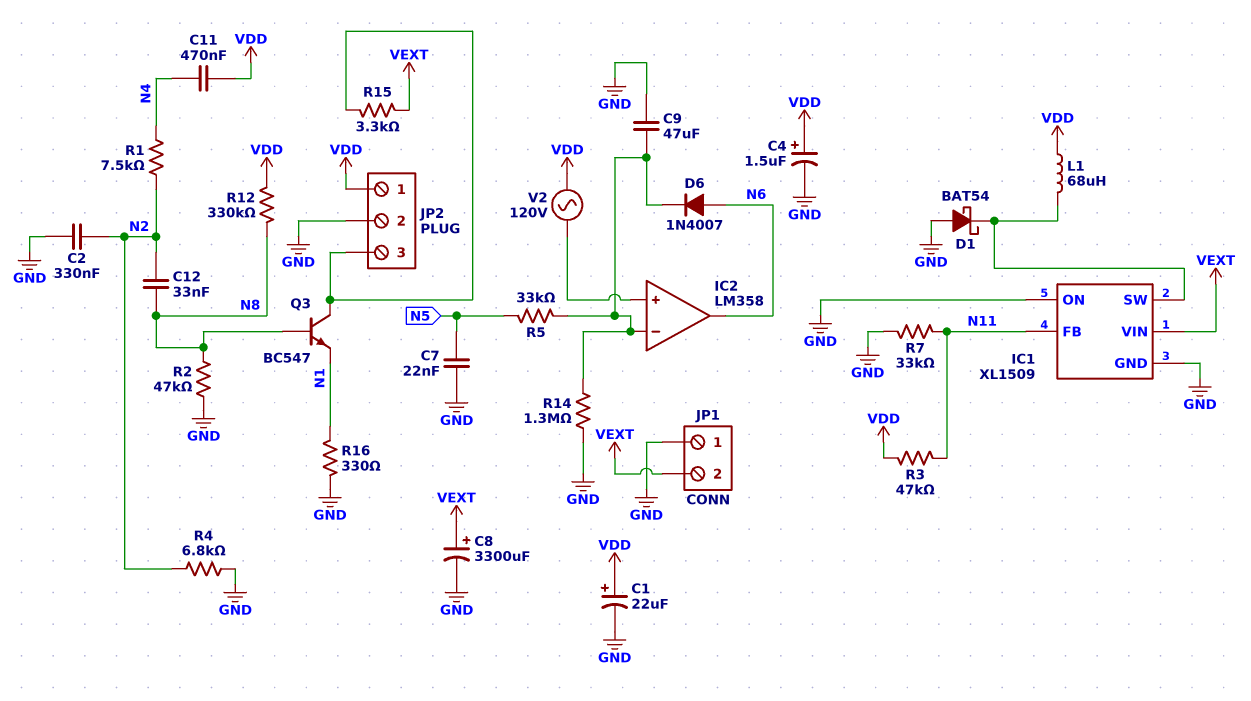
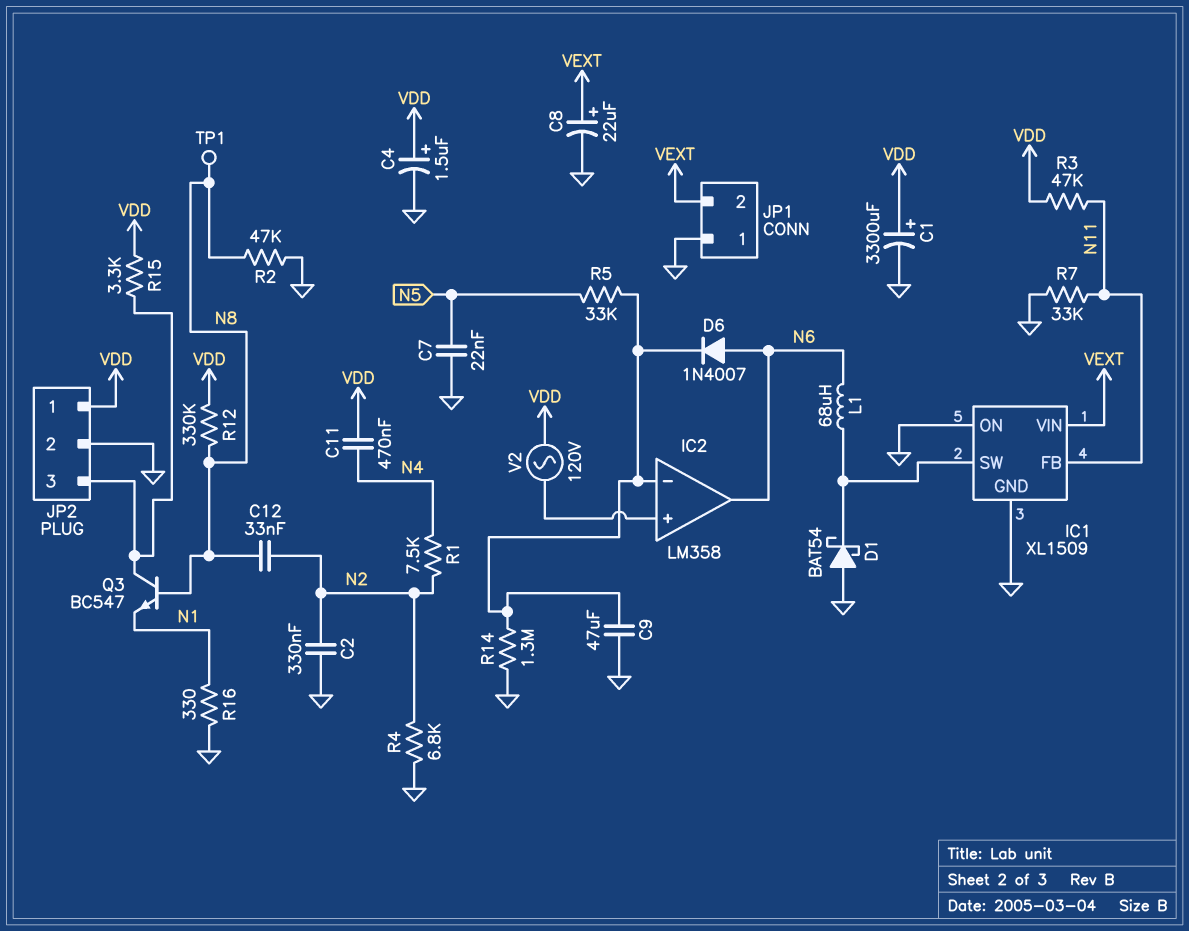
C1: 22uF (plus VDD, minus GND) -> 3300uF (plus VDD, minus GND)
C8: 3300uF (plus VEXT, minus GND) -> 22uF (plus VEXT, minus GND)
L1: 68uH (IC1/SW, VDD) -> 68uH (IC1/SW, N6)
R15: 3.3k (JP2/3, VEXT) -> 3.3k (JP2/3, VDD)
TP1: none -> test point (N8)

